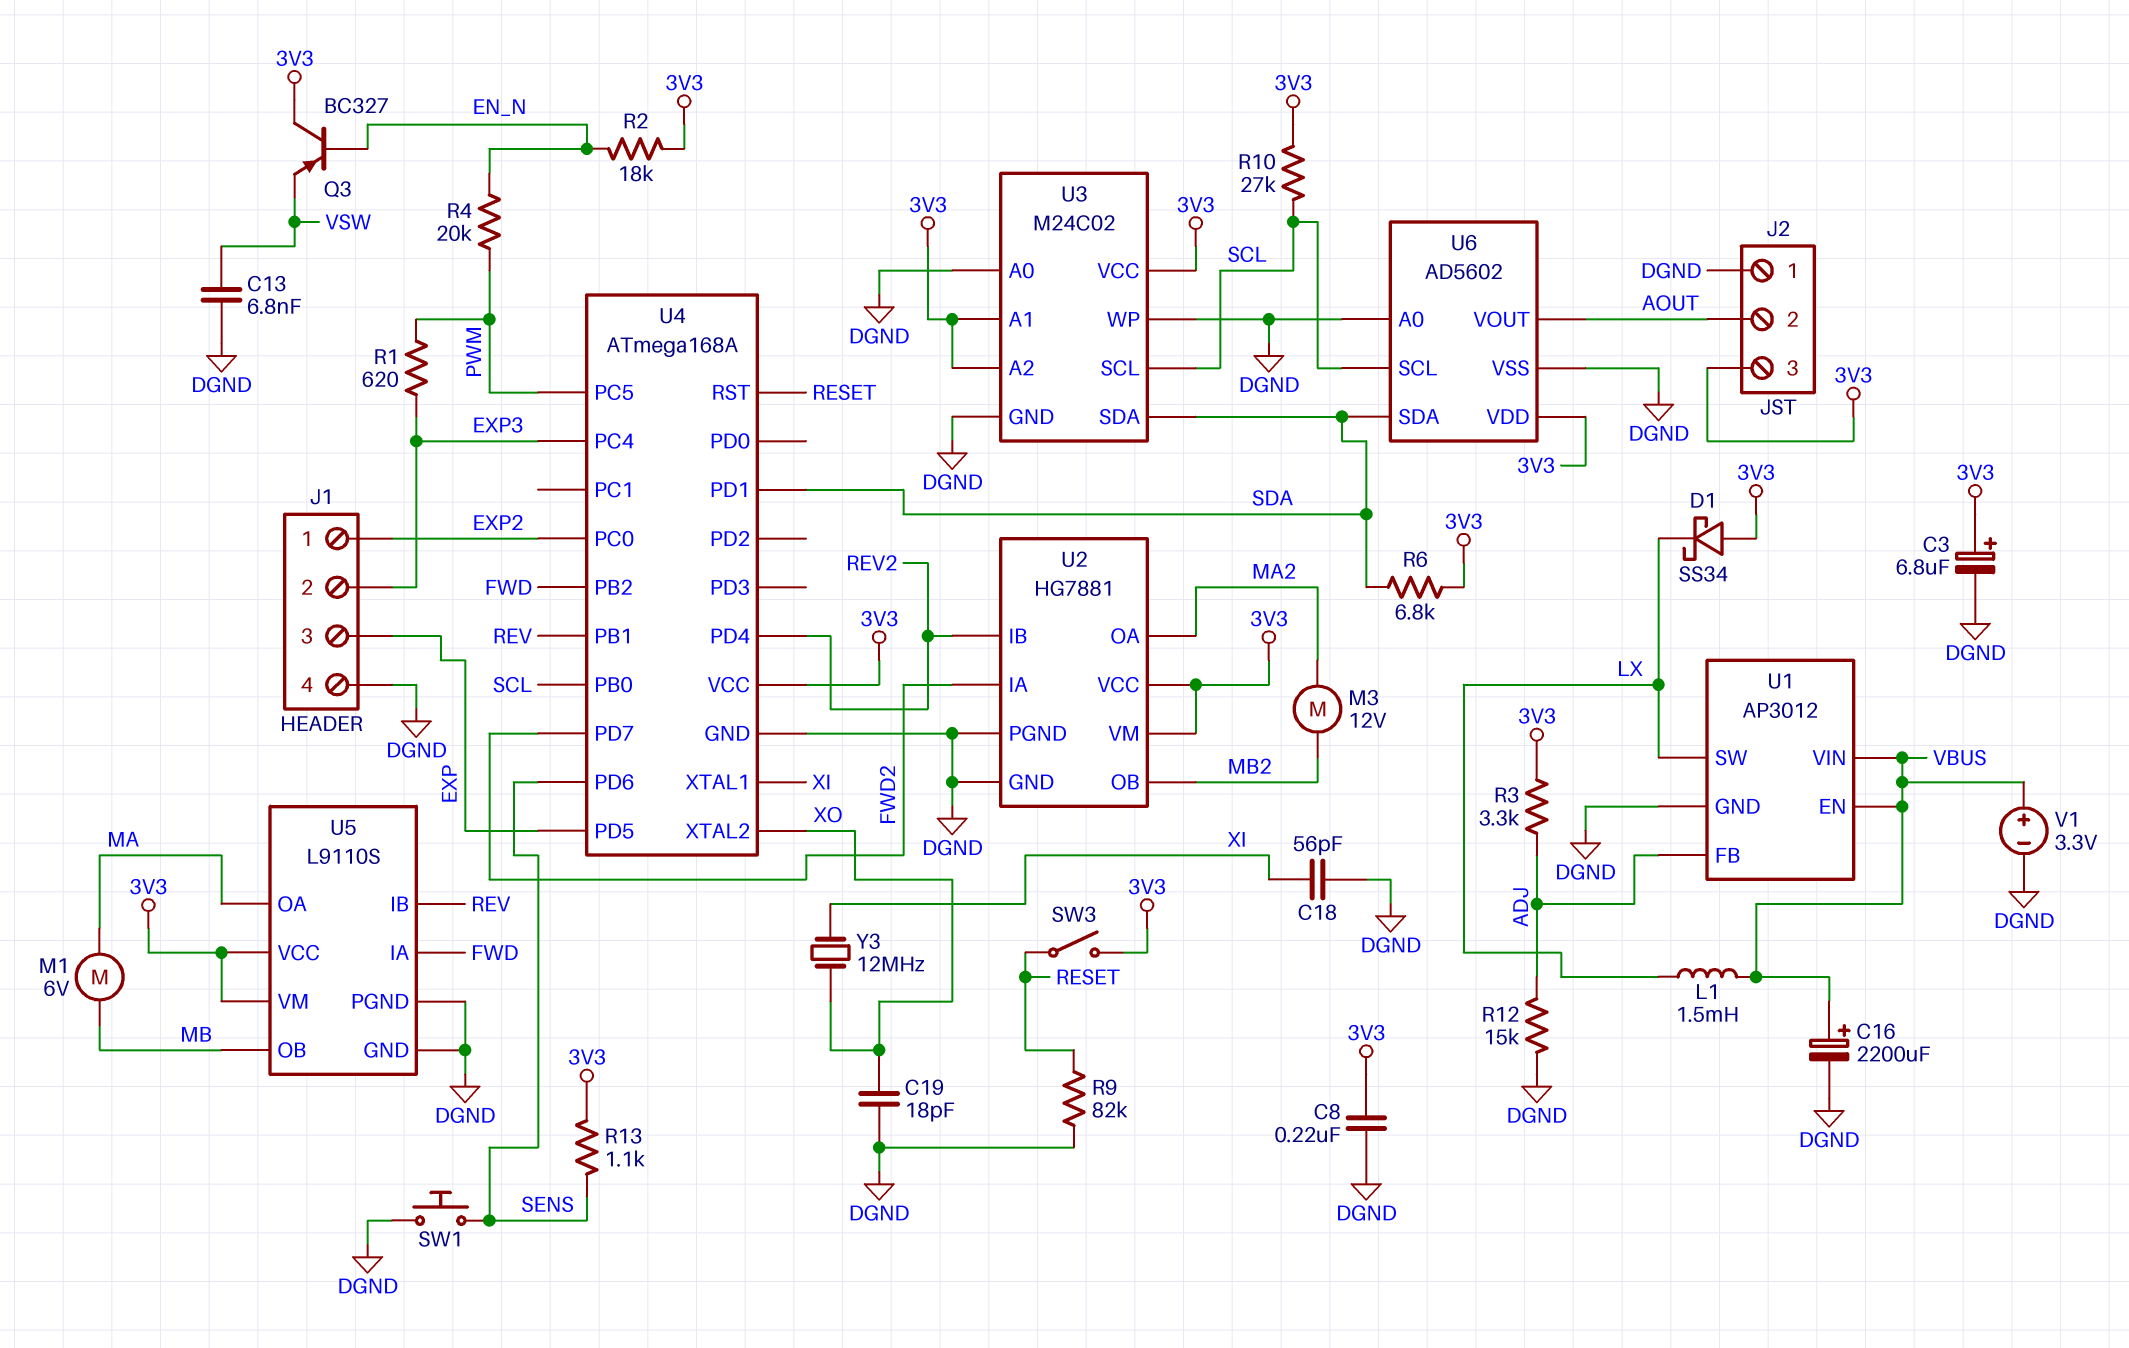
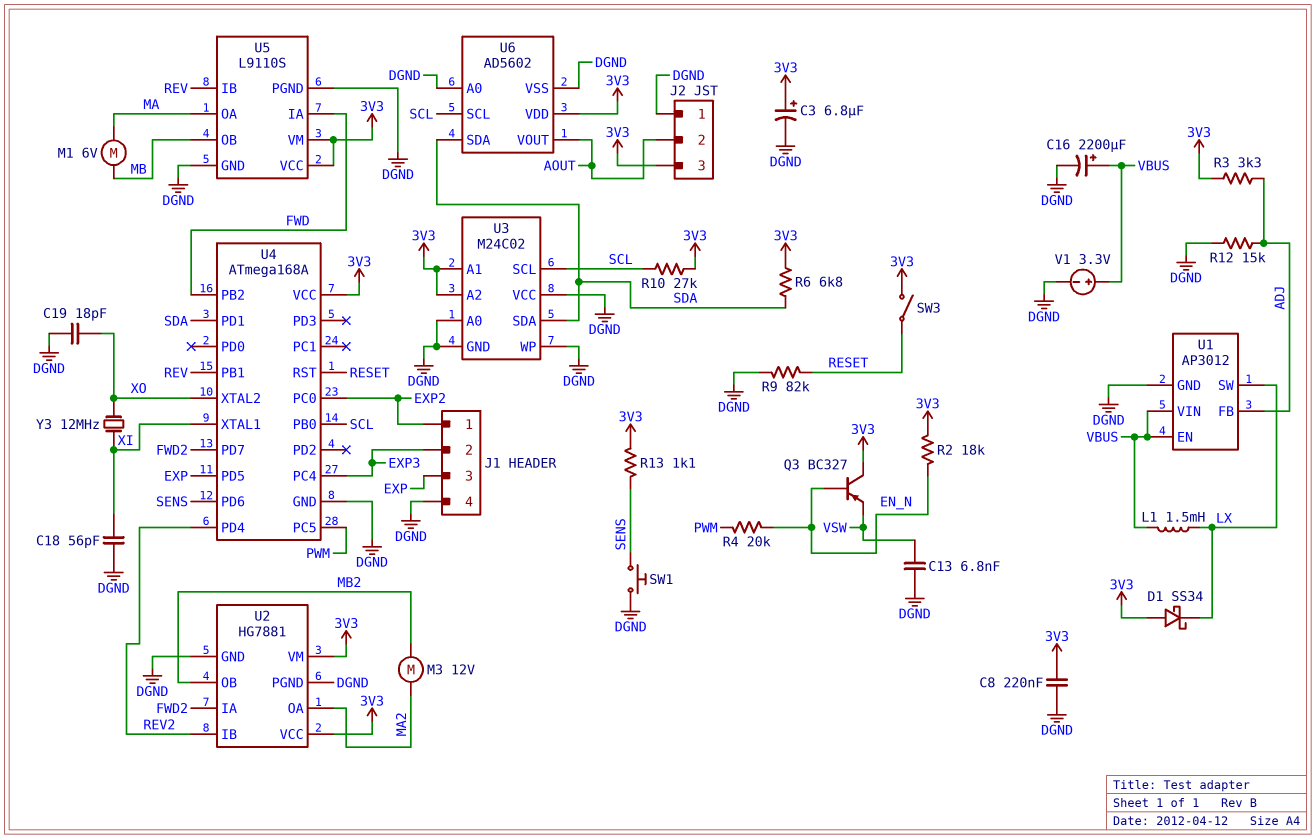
R1: 620 (EXP3, PWM) -> none
U3 pin VCC: 3V3 -> DGND

